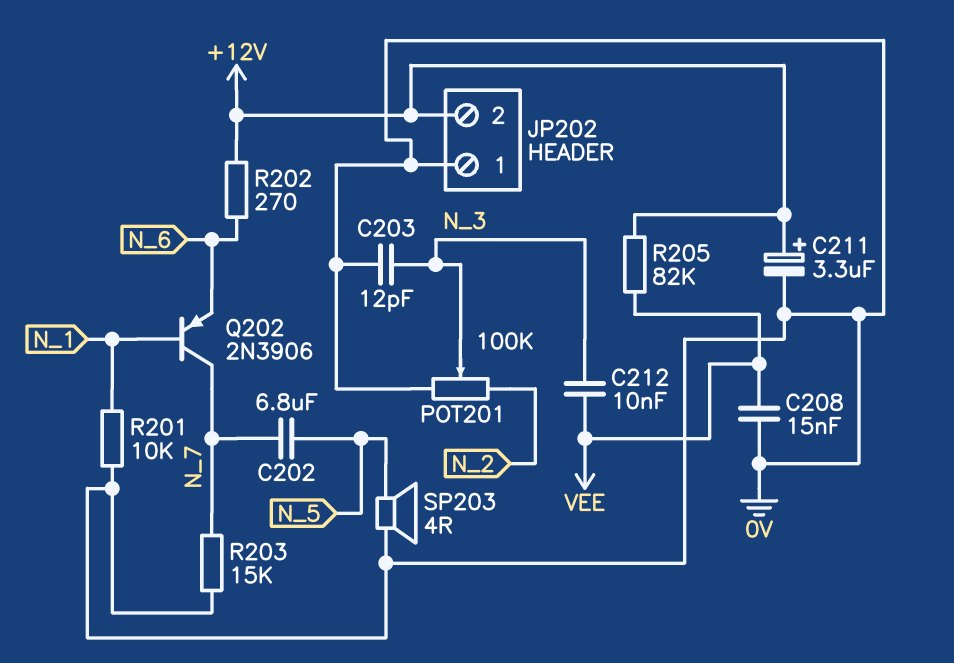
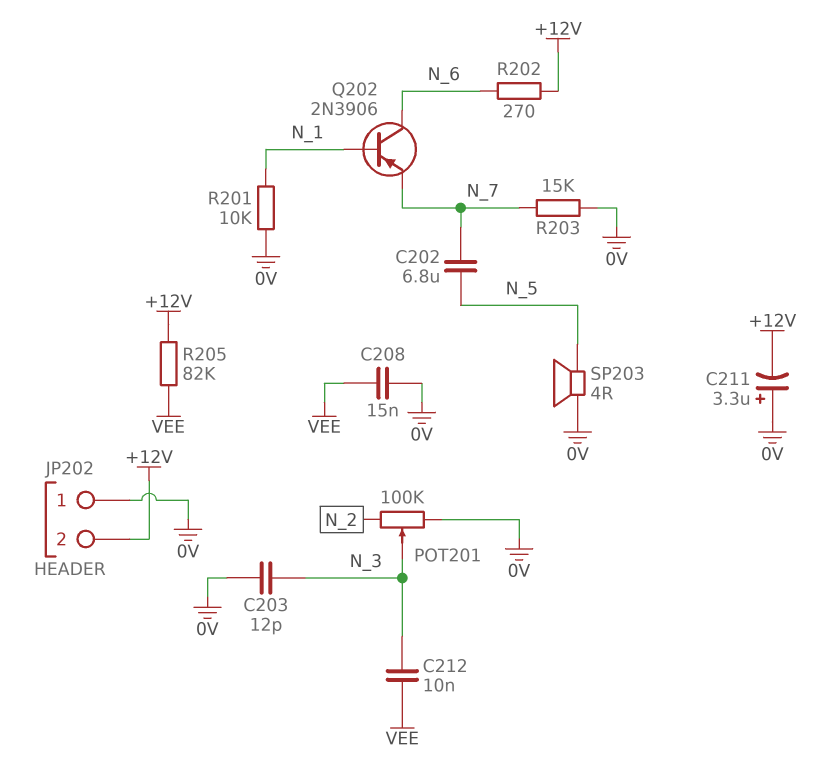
C211: 3.3uF (plus +12V, minus 0V) -> 3.3uF (plus 0V, minus +12V)
Q202: PNP 2N3906 (B N_1, C N_7, E N_6) -> PNP 2N3906 (B N_1, C N_6, E N_7)

